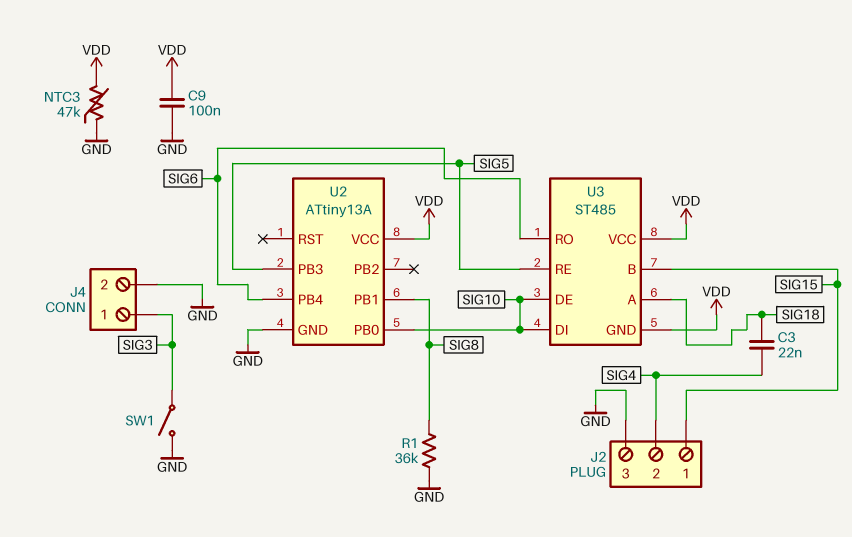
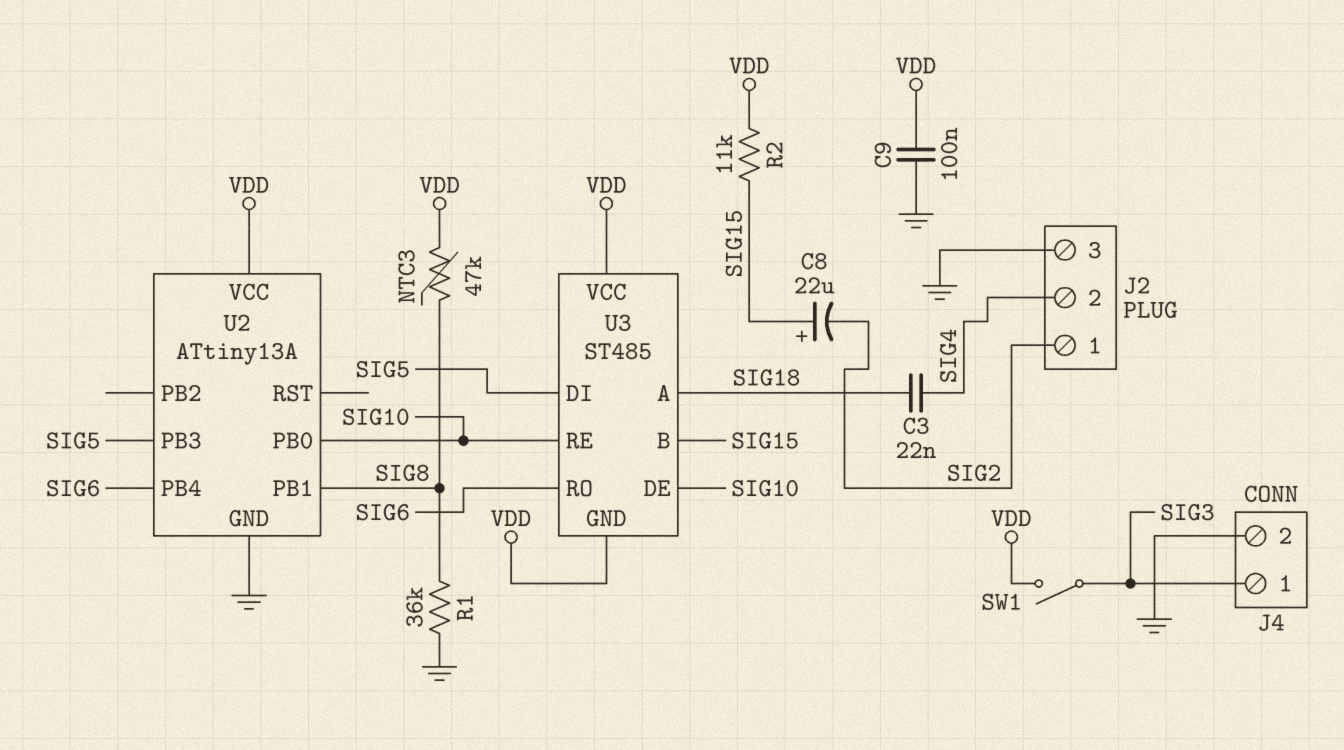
C8: none -> 22uF (plus SIG15, minus SIG2)
J2 pin 1: SIG15 -> SIG2
NTC3: 47k (GND, VDD) -> 47k (SIG8, VDD)
R2: none -> 11k (SIG15, VDD)
SW1: switch (GND, SIG3) -> switch (SIG3, VDD)
U3 pin DI: SIG10 -> SIG5
U3 pin RE: SIG5 -> SIG10

